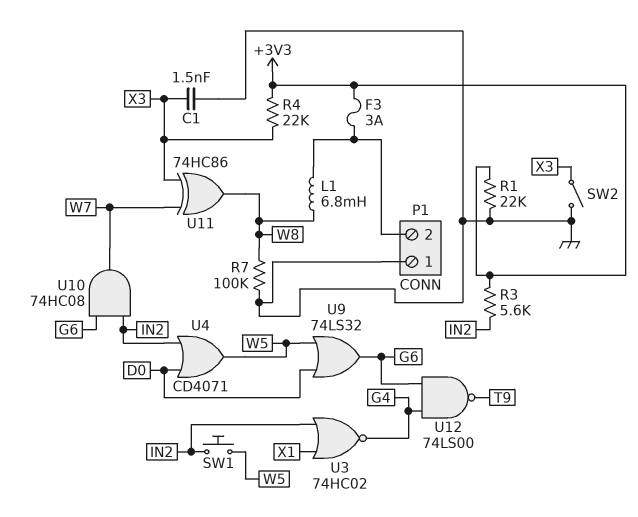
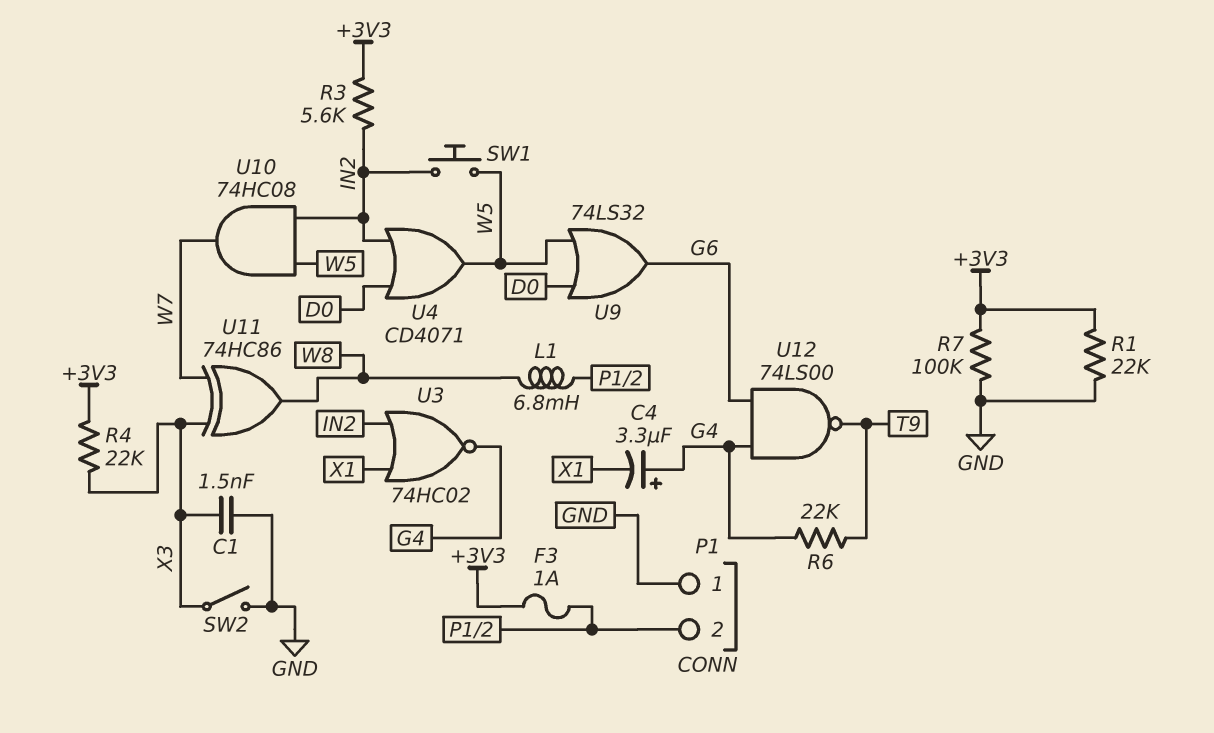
C4: none -> 3.3uF (plus G4, minus X1)
F3: 3A (+3V3, P1/2) -> 1A (+3V3, P1/2)
R6: none -> 22k (G4, T9)
R7: 100k (GND, W8) -> 100k (+3V3, GND)
U10: AND 74HC08 (in G6, in IN2, out W7) -> AND 74HC08 (in IN2, in W5, out W7)

